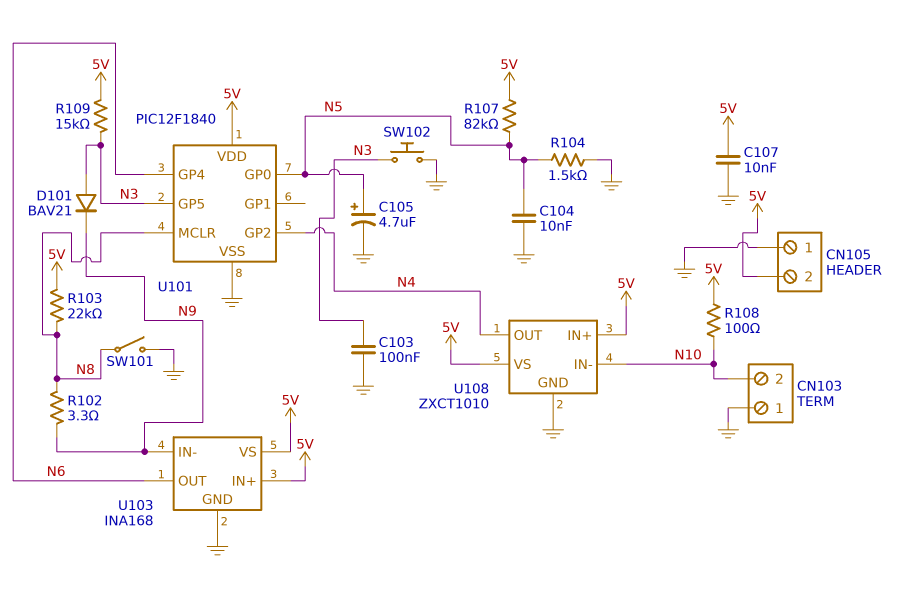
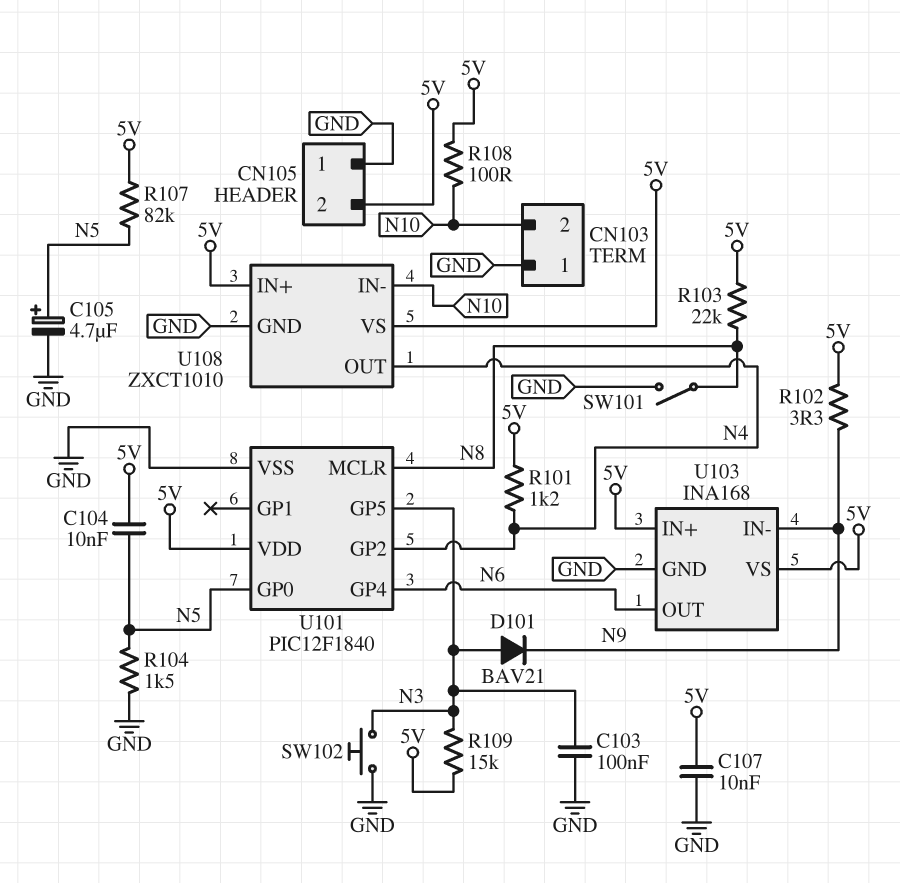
C104: 10nF (GND, N5) -> 10nF (5V, N5)
R101: none -> 1.2k (5V, N4)
R102: 3.3 (N8, N9) -> 3.3 (5V, N9)

